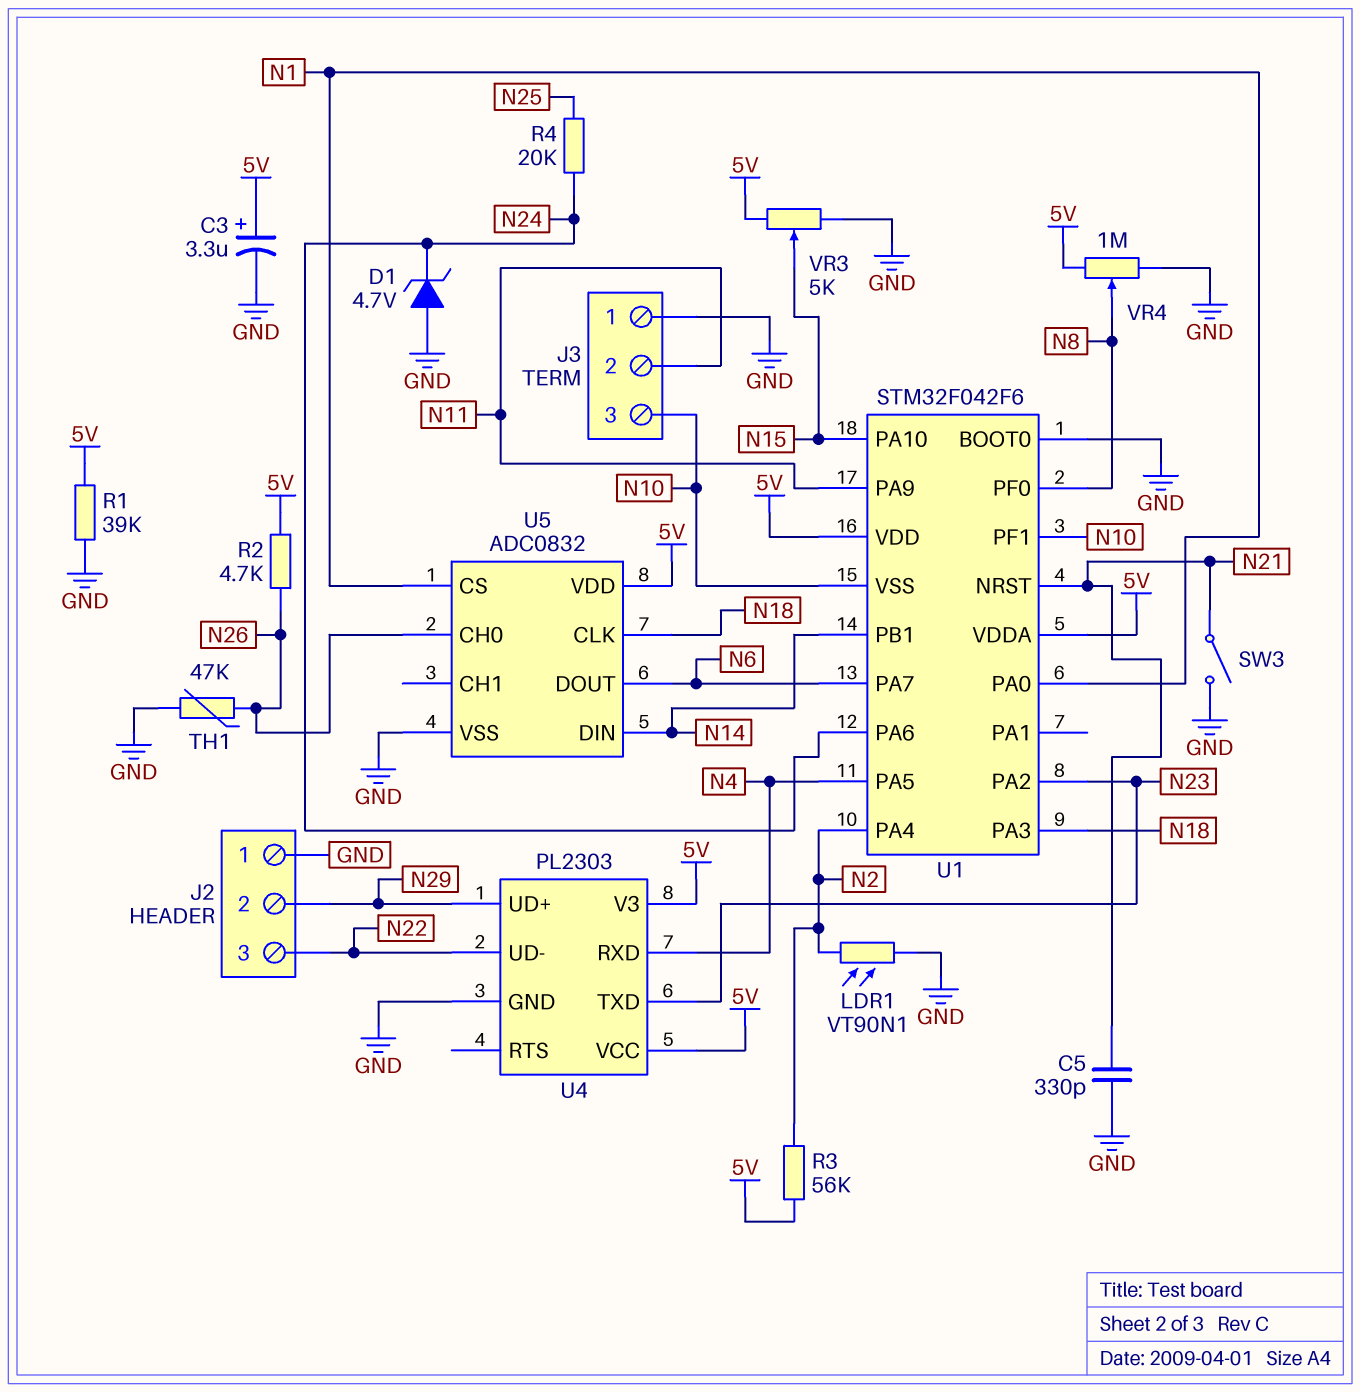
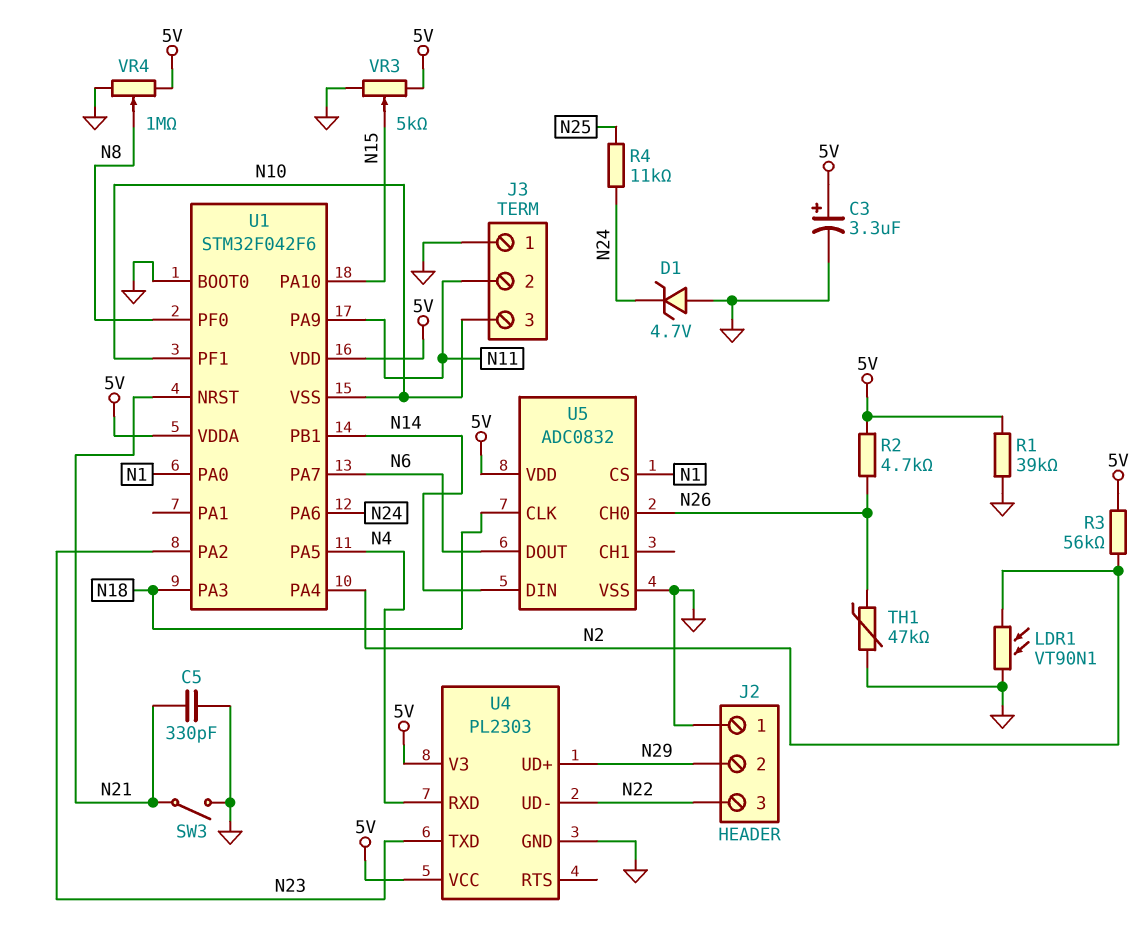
R4: 20k (N24, N25) -> 11k (N24, N25)

